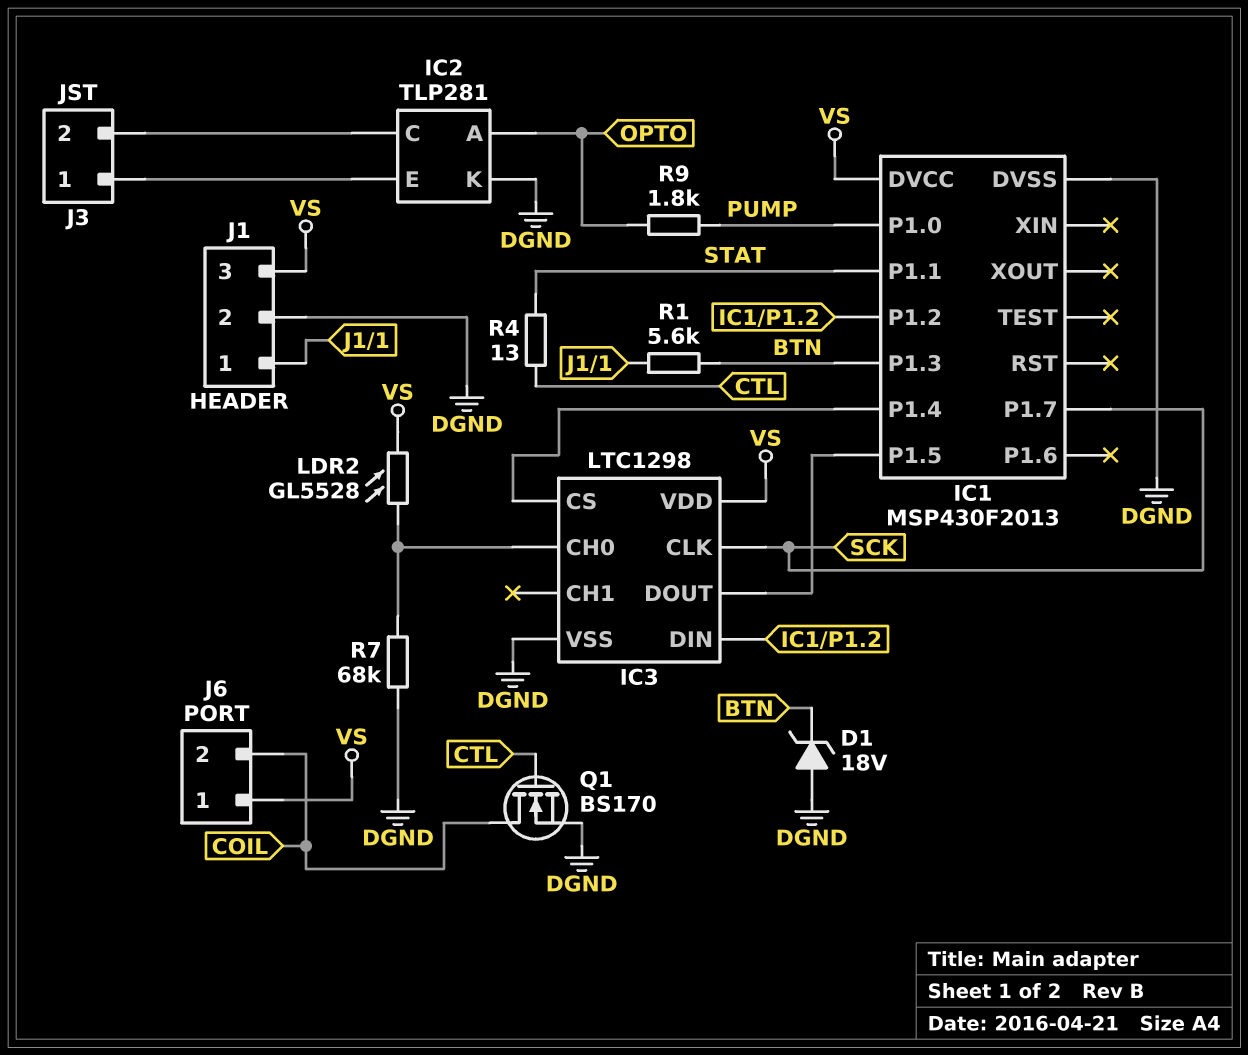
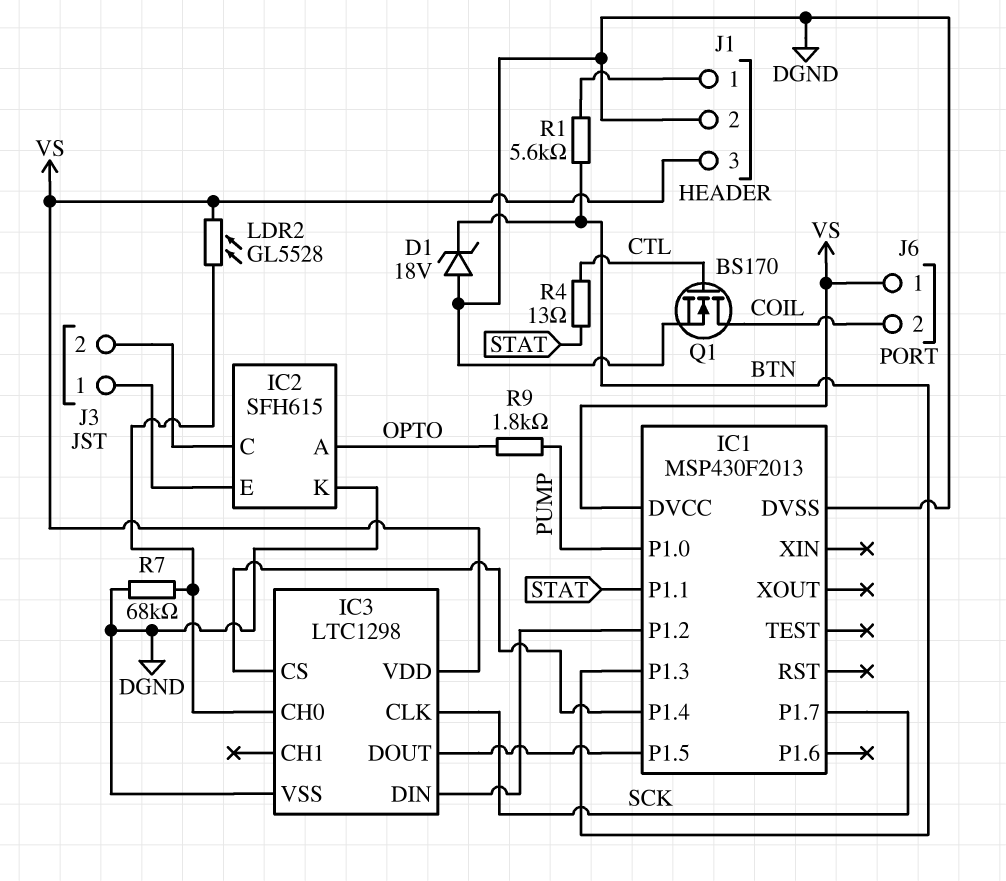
IC2: TLP281 -> SFH615

